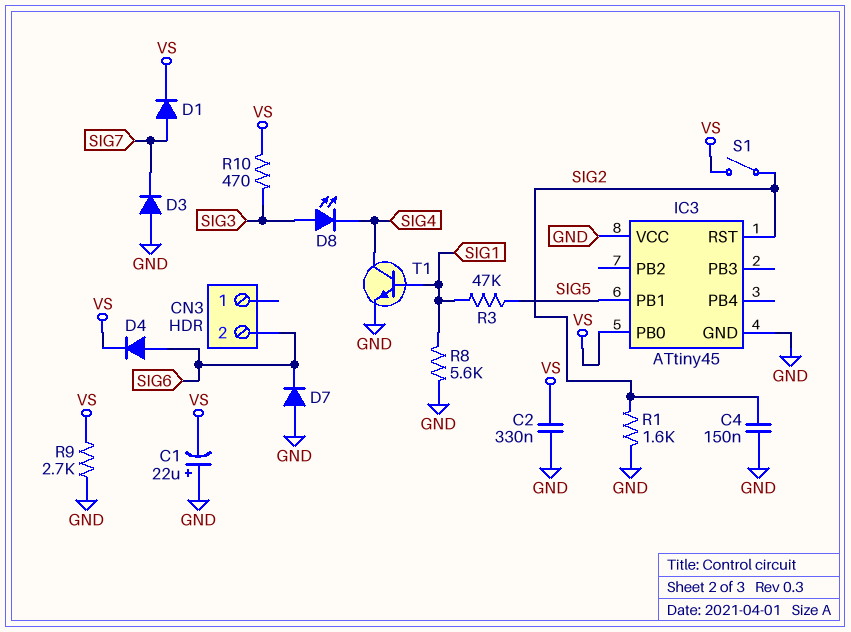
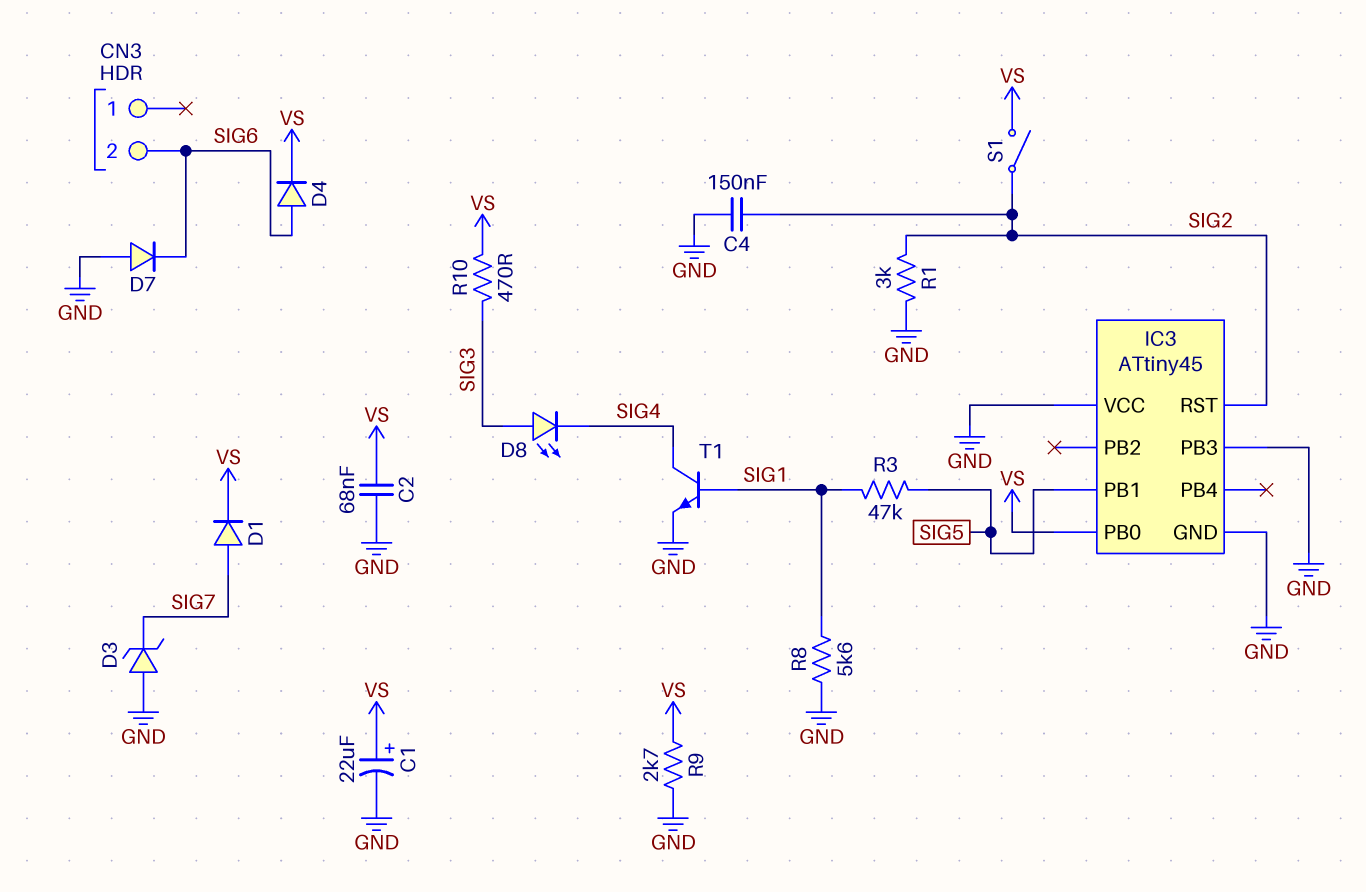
C1: 22uF (plus GND, minus VS) -> 22uF (plus VS, minus GND)
C2: 330nF (GND, VS) -> 68nF (GND, VS)
D3: diode (A GND, K SIG7) -> zener (A GND, K SIG7)
IC3 pin PB3: none -> GND
R1: 1.6k (GND, SIG2) -> 3k (GND, SIG2)

